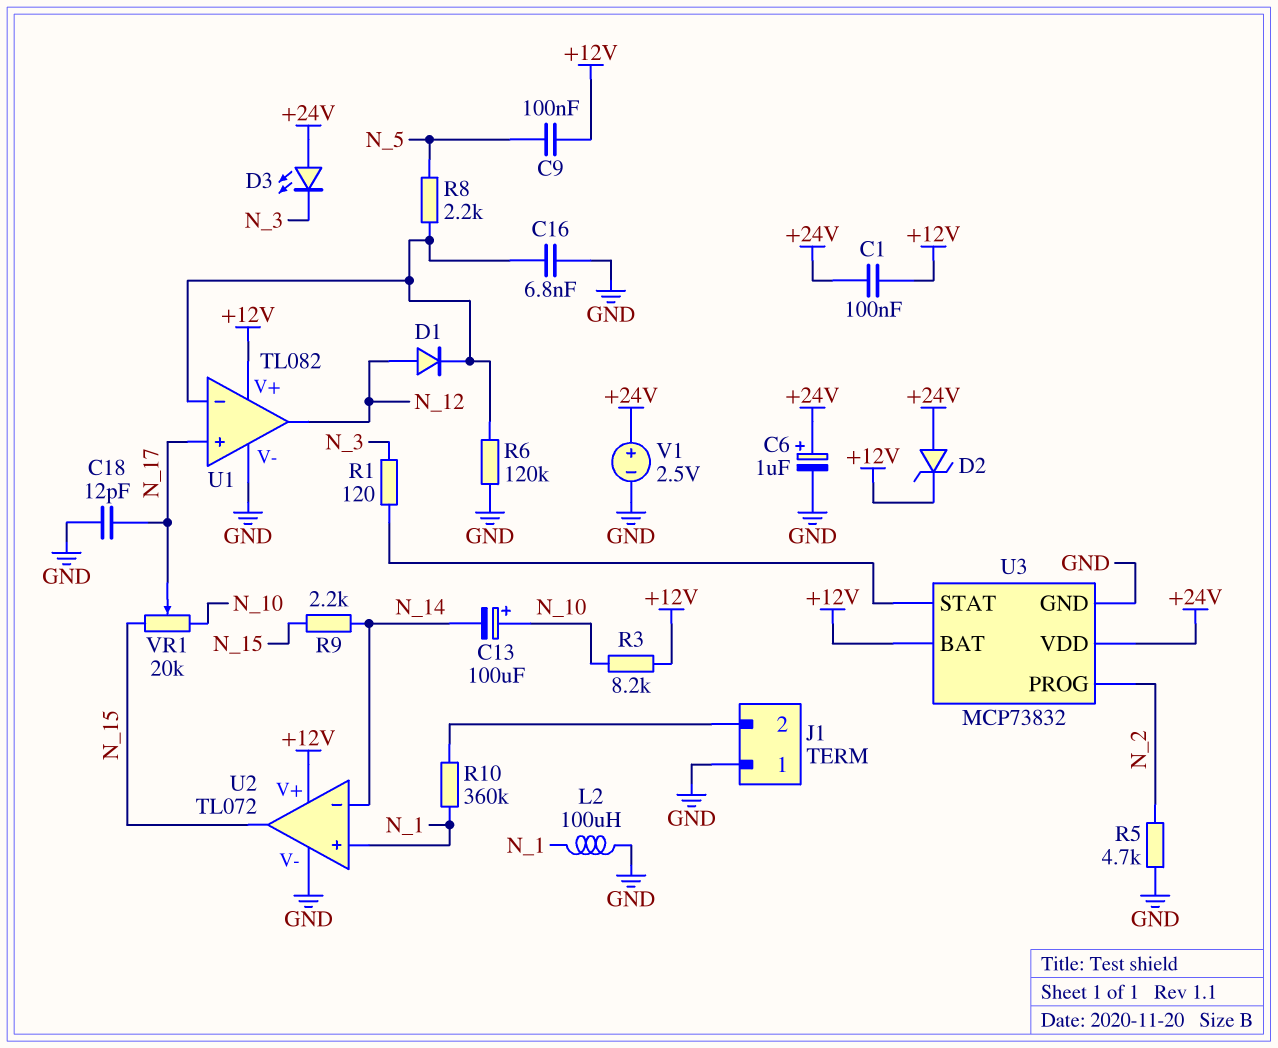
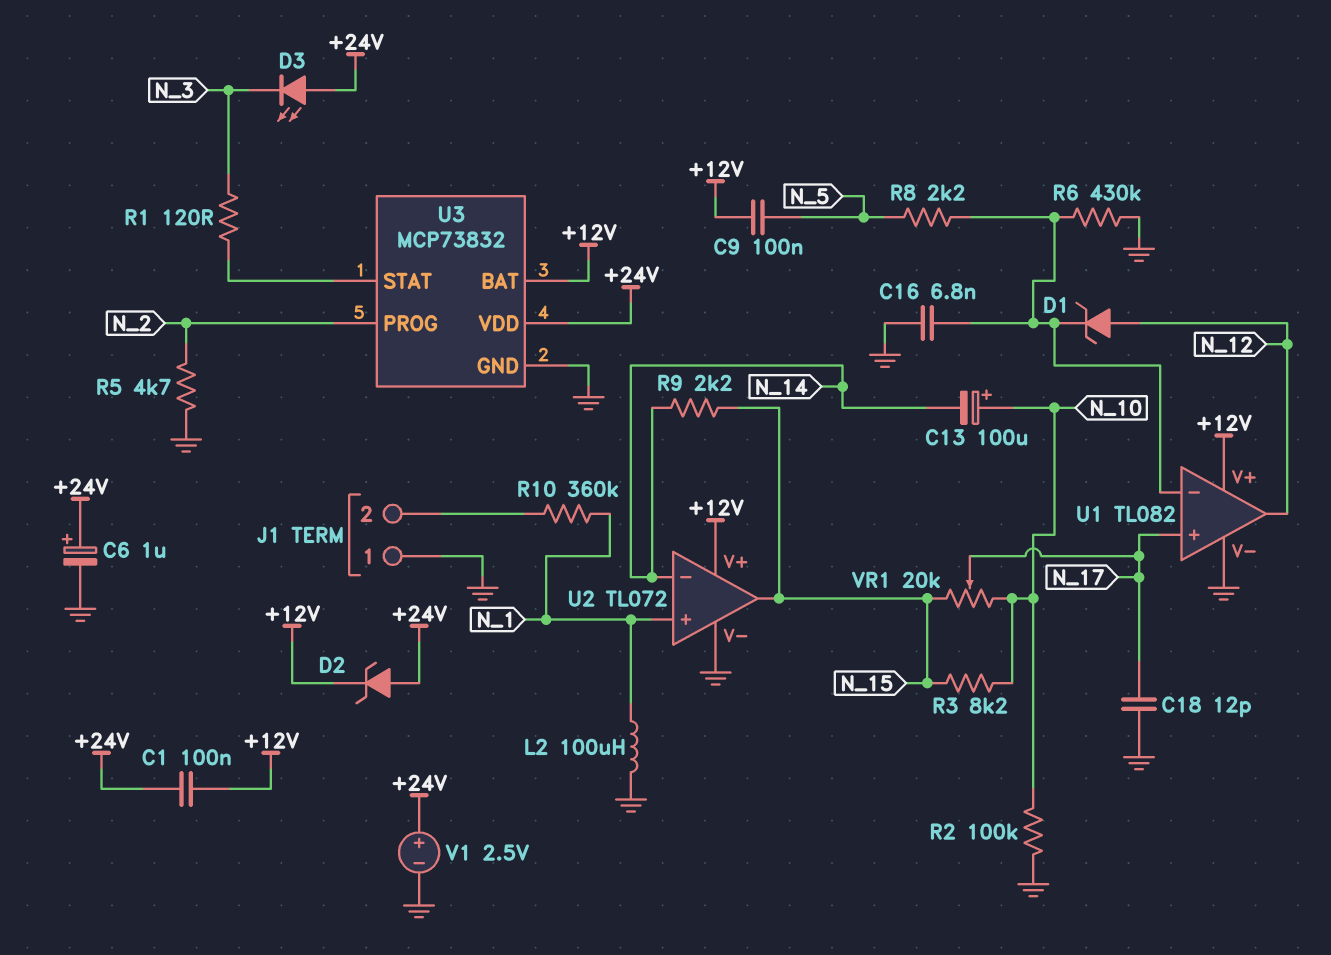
D1: diode (A N_12, K U1/in-) -> zener (A N_12, K U1/in-)
R2: none -> 100k (GND, N_10)
R3: 8.2k (+12V, N_10) -> 8.2k (N_10, N_15)
R6: 120k (GND, U1/in-) -> 430k (GND, U1/in-)

